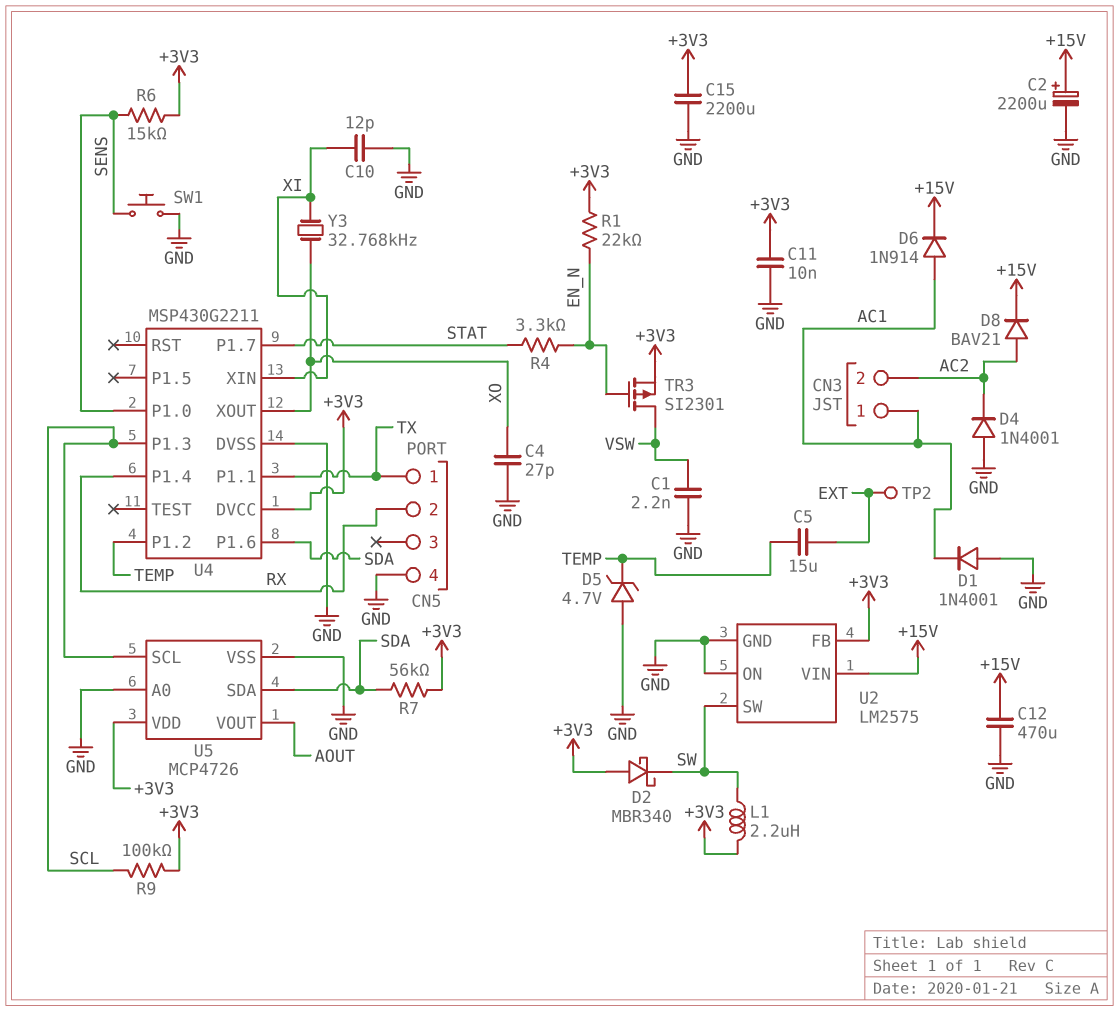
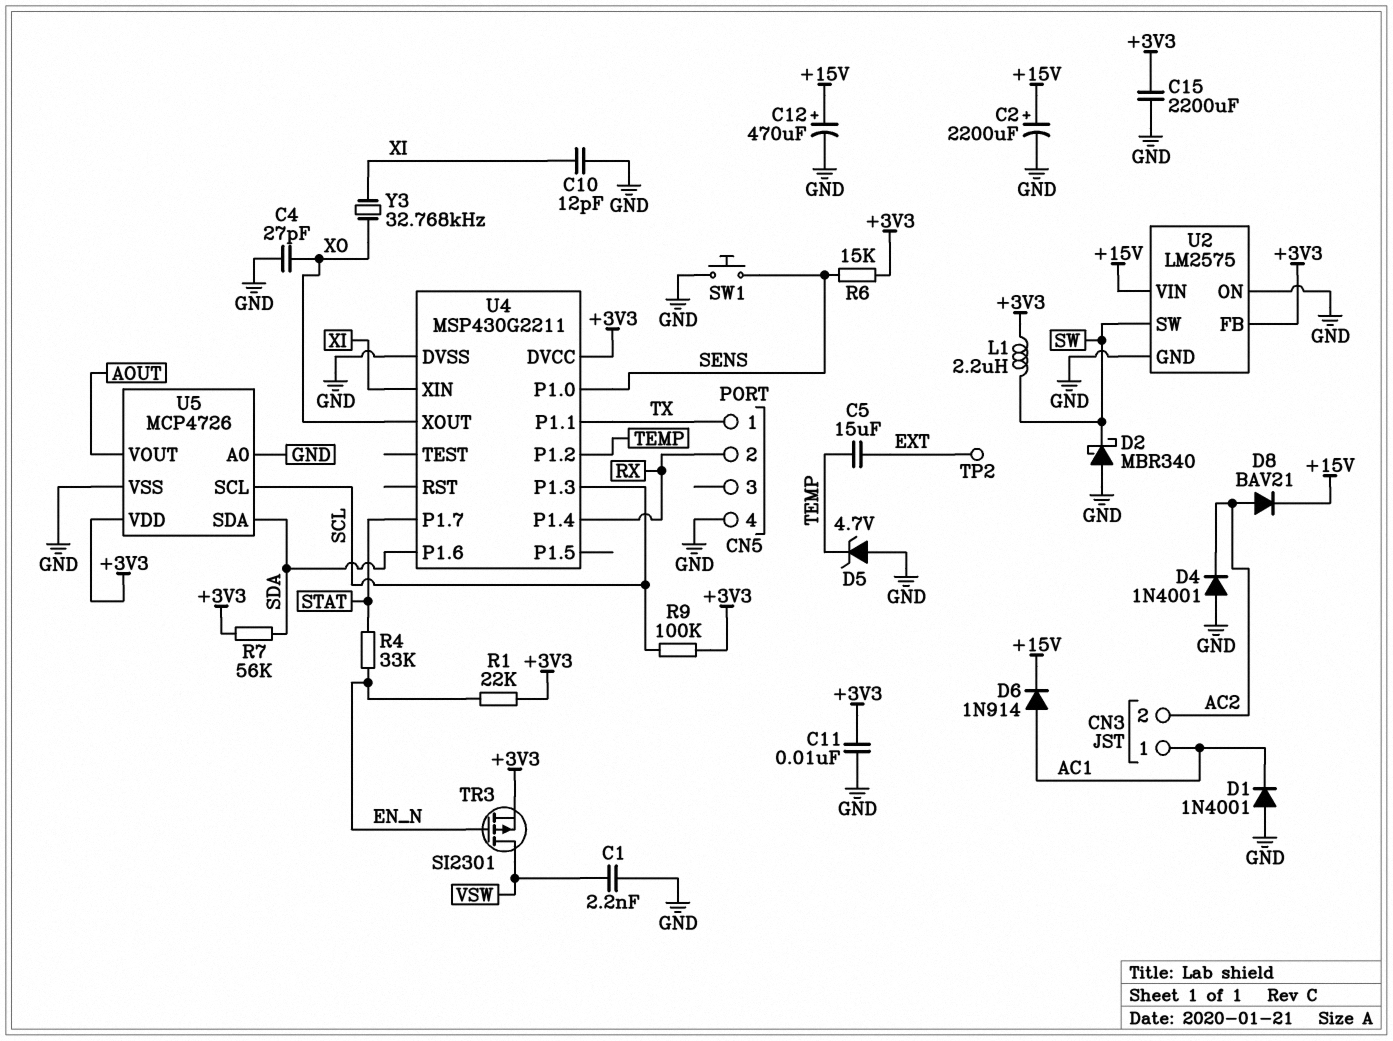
C12: 470uF (+15V, GND) -> 470uF (plus +15V, minus GND)
D2: schottky MBR340 (A +3V3, K SW) -> schottky MBR340 (A GND, K SW)
R4: 3.3k (EN_N, STAT) -> 33k (EN_N, STAT)

